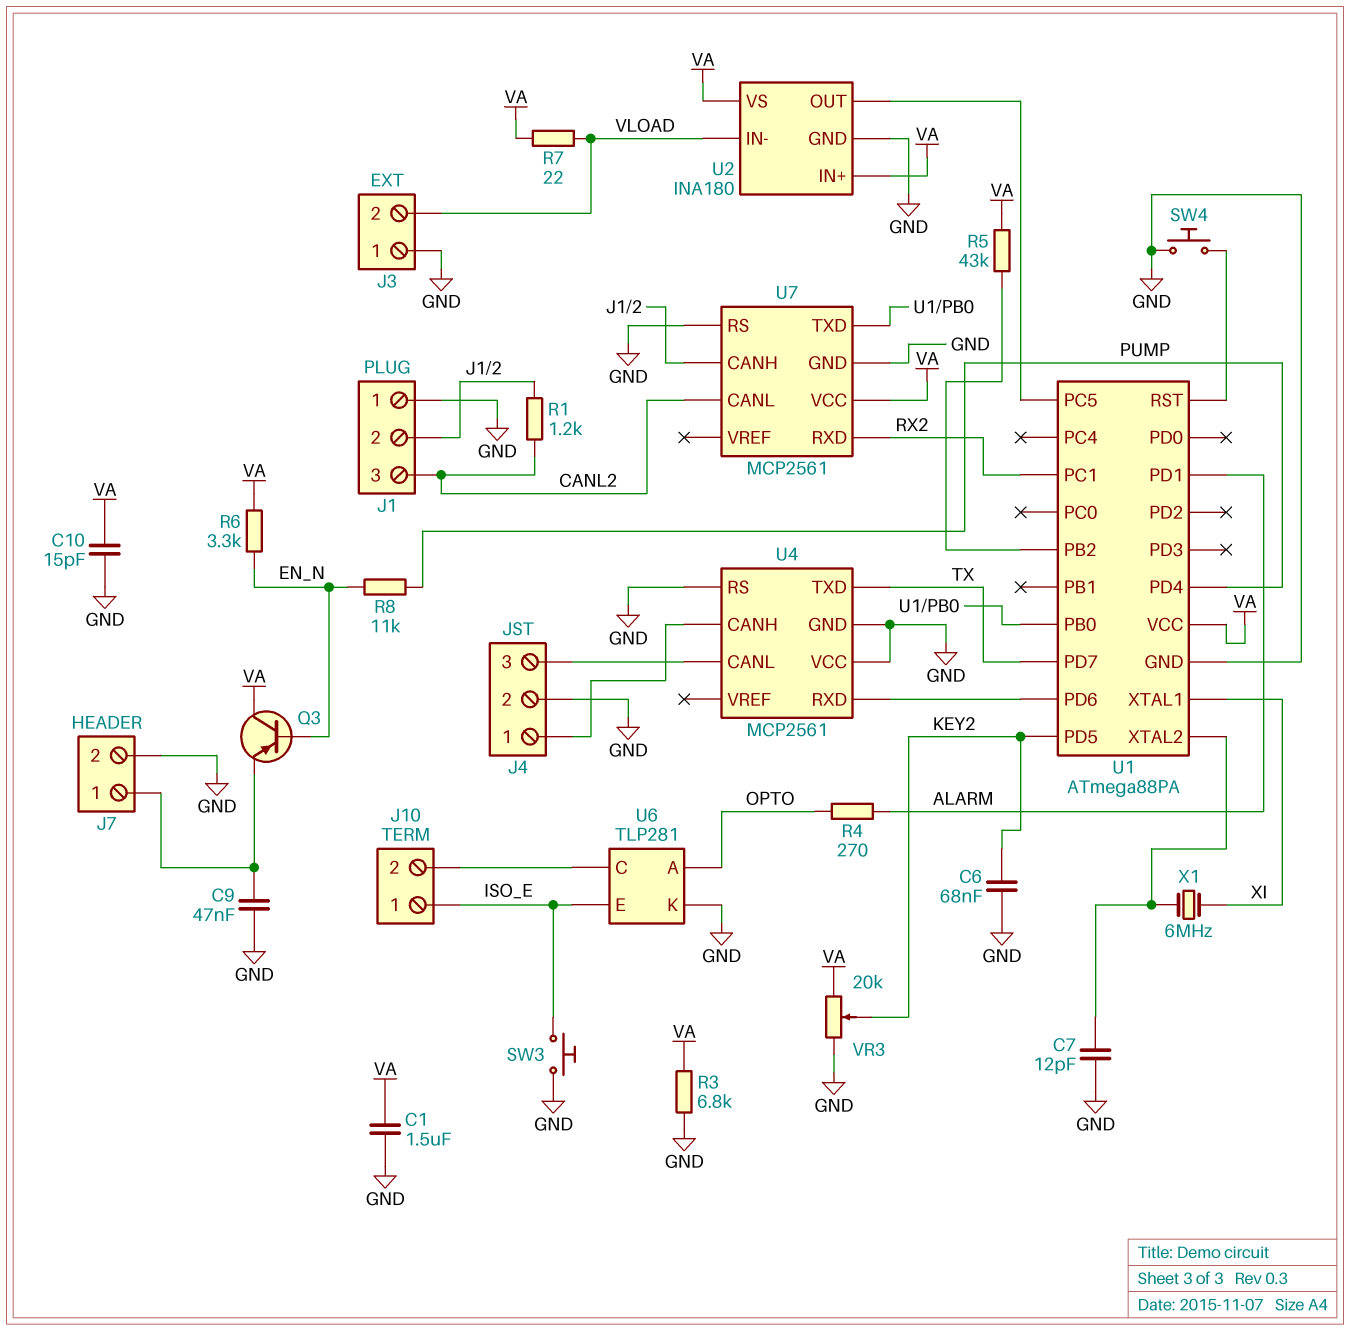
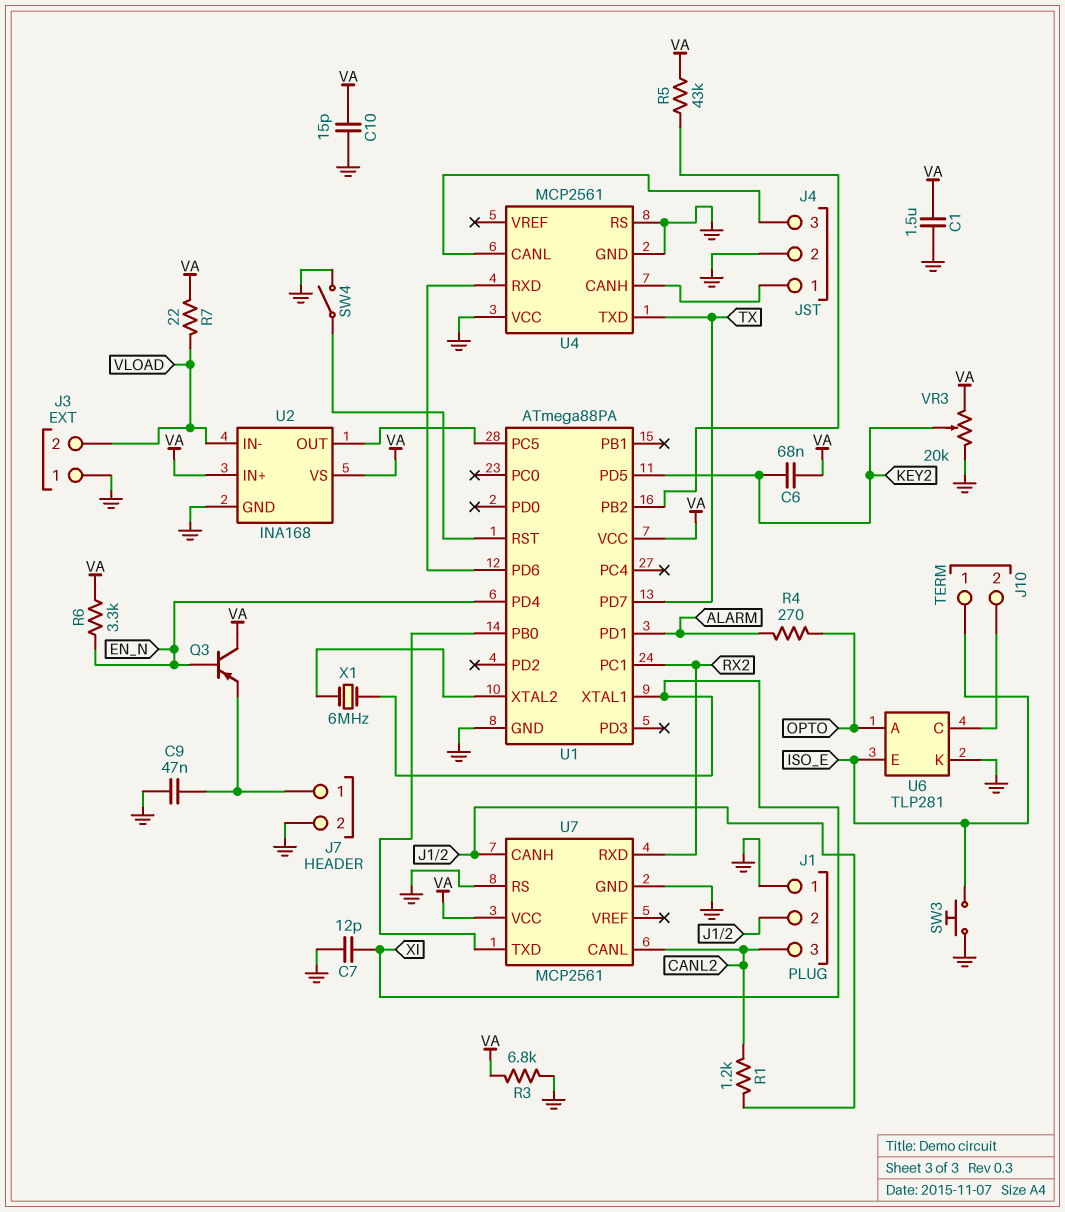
C6: 68nF (GND, KEY2) -> 68nF (KEY2, VA)
C7: 12pF (GND, U1/XTAL2) -> 12pF (GND, XI)
R8: 11k (EN_N, PUMP) -> none
SW4: button (GND, U1/RST) -> switch (GND, U1/RST)
U1 pin PD4: PUMP -> EN_N
U2: INA180 -> INA168

